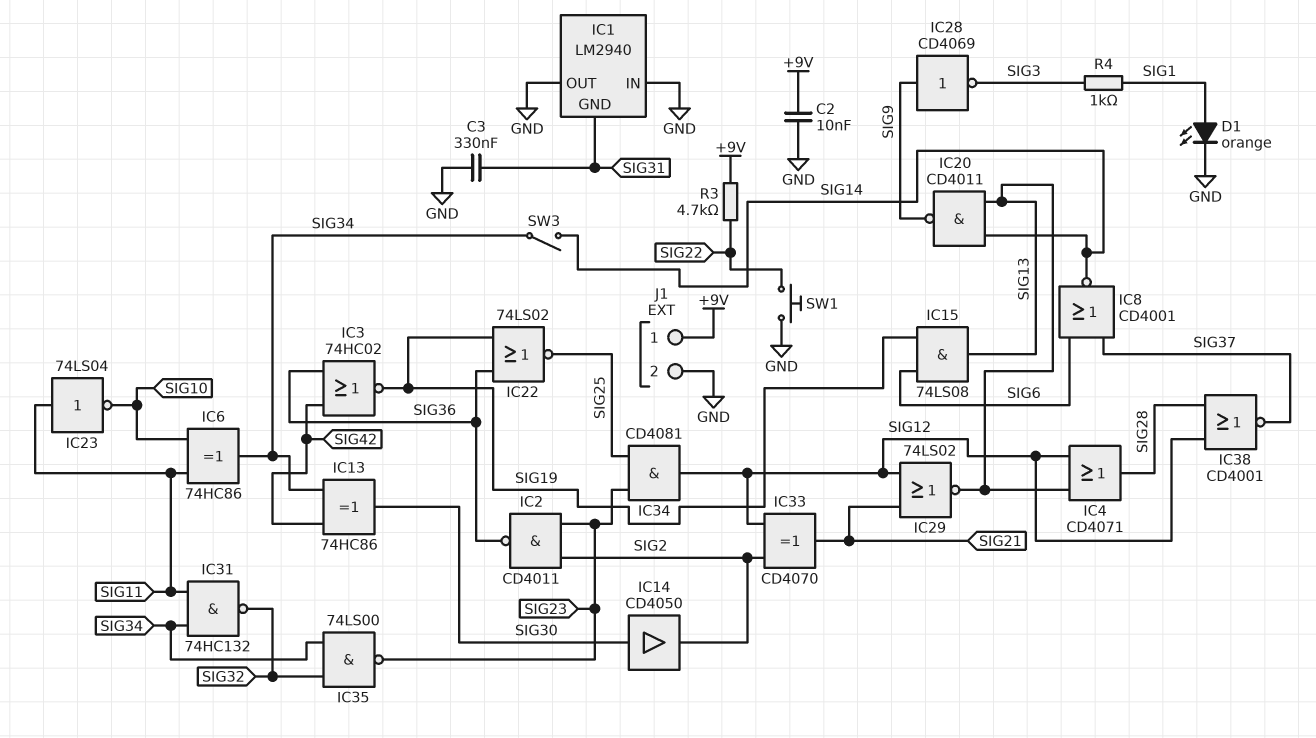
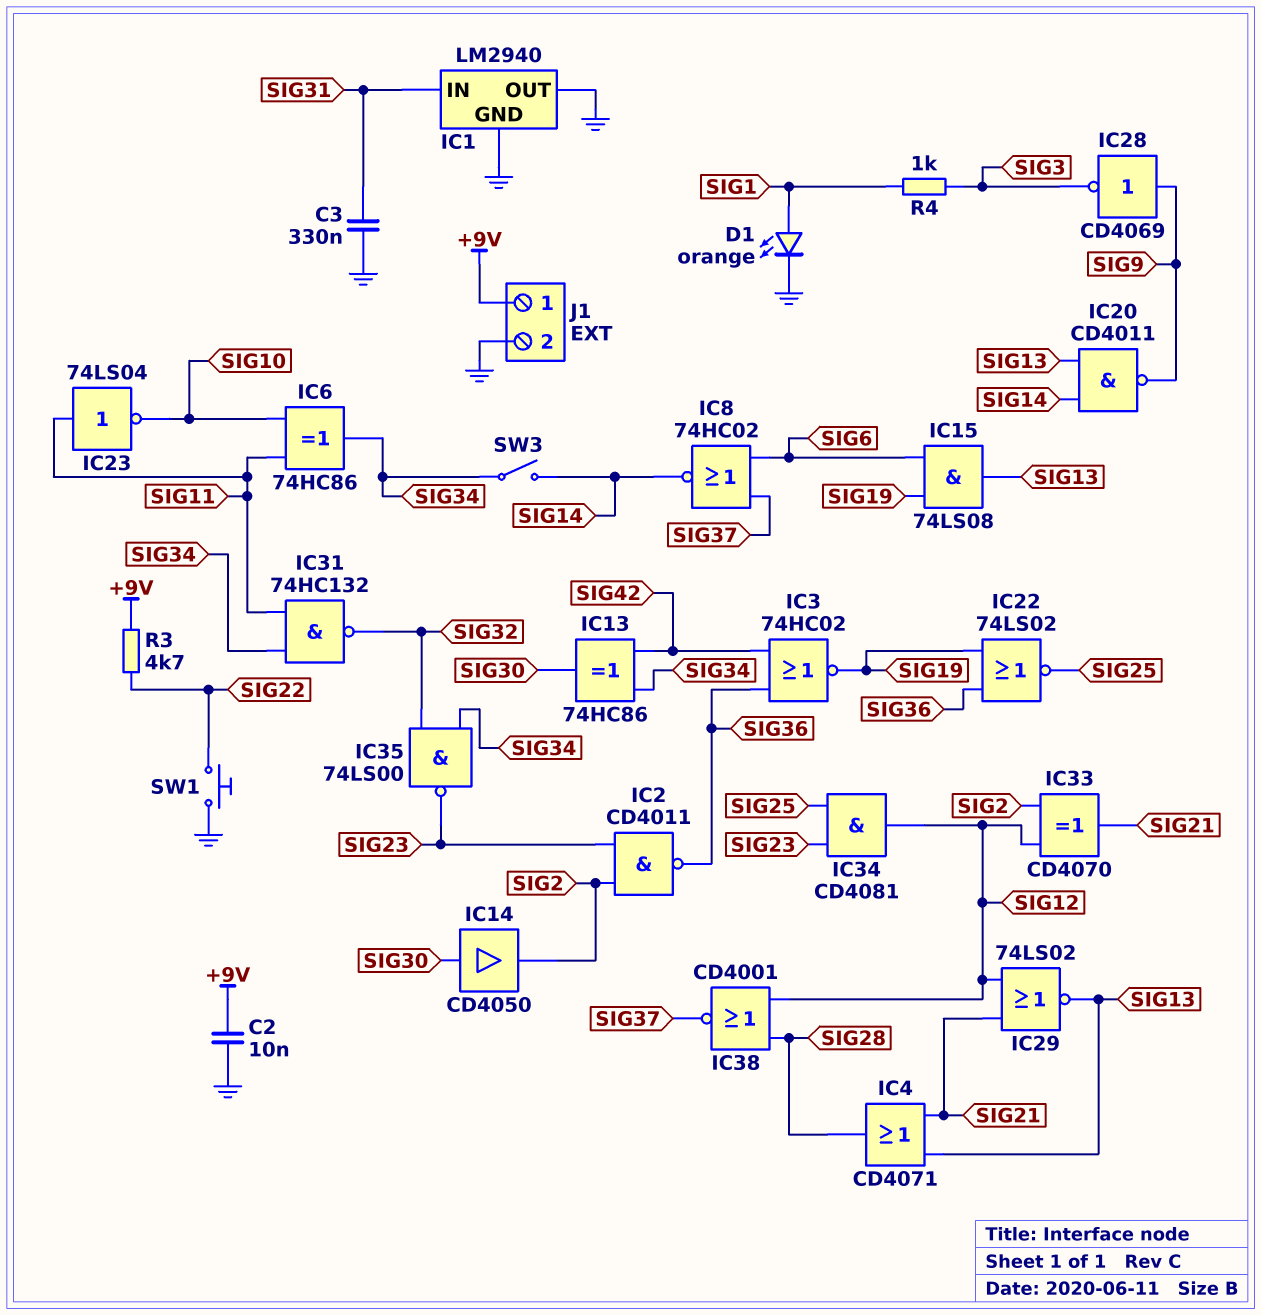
IC1 pin GND: SIG31 -> GND
IC1 pin IN: GND -> SIG31
IC4: OR CD4071 (in SIG12, in SIG13, out SIG28) -> OR CD4071 (in SIG13, in SIG21, out SIG28)
IC8: NOR CD4001 (in SIG6, in SIG37, out SIG14) -> NOR 74HC02 (in SIG6, in SIG37, out SIG14)

